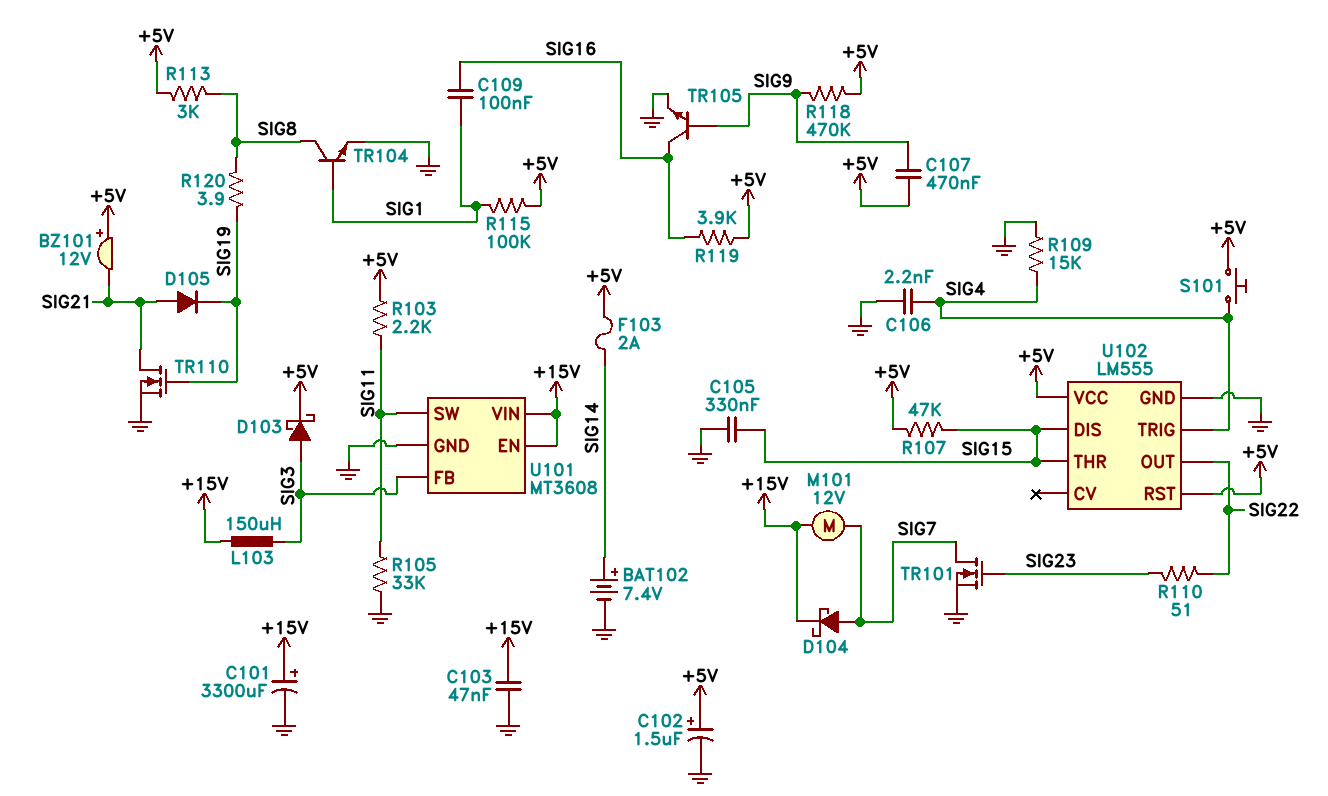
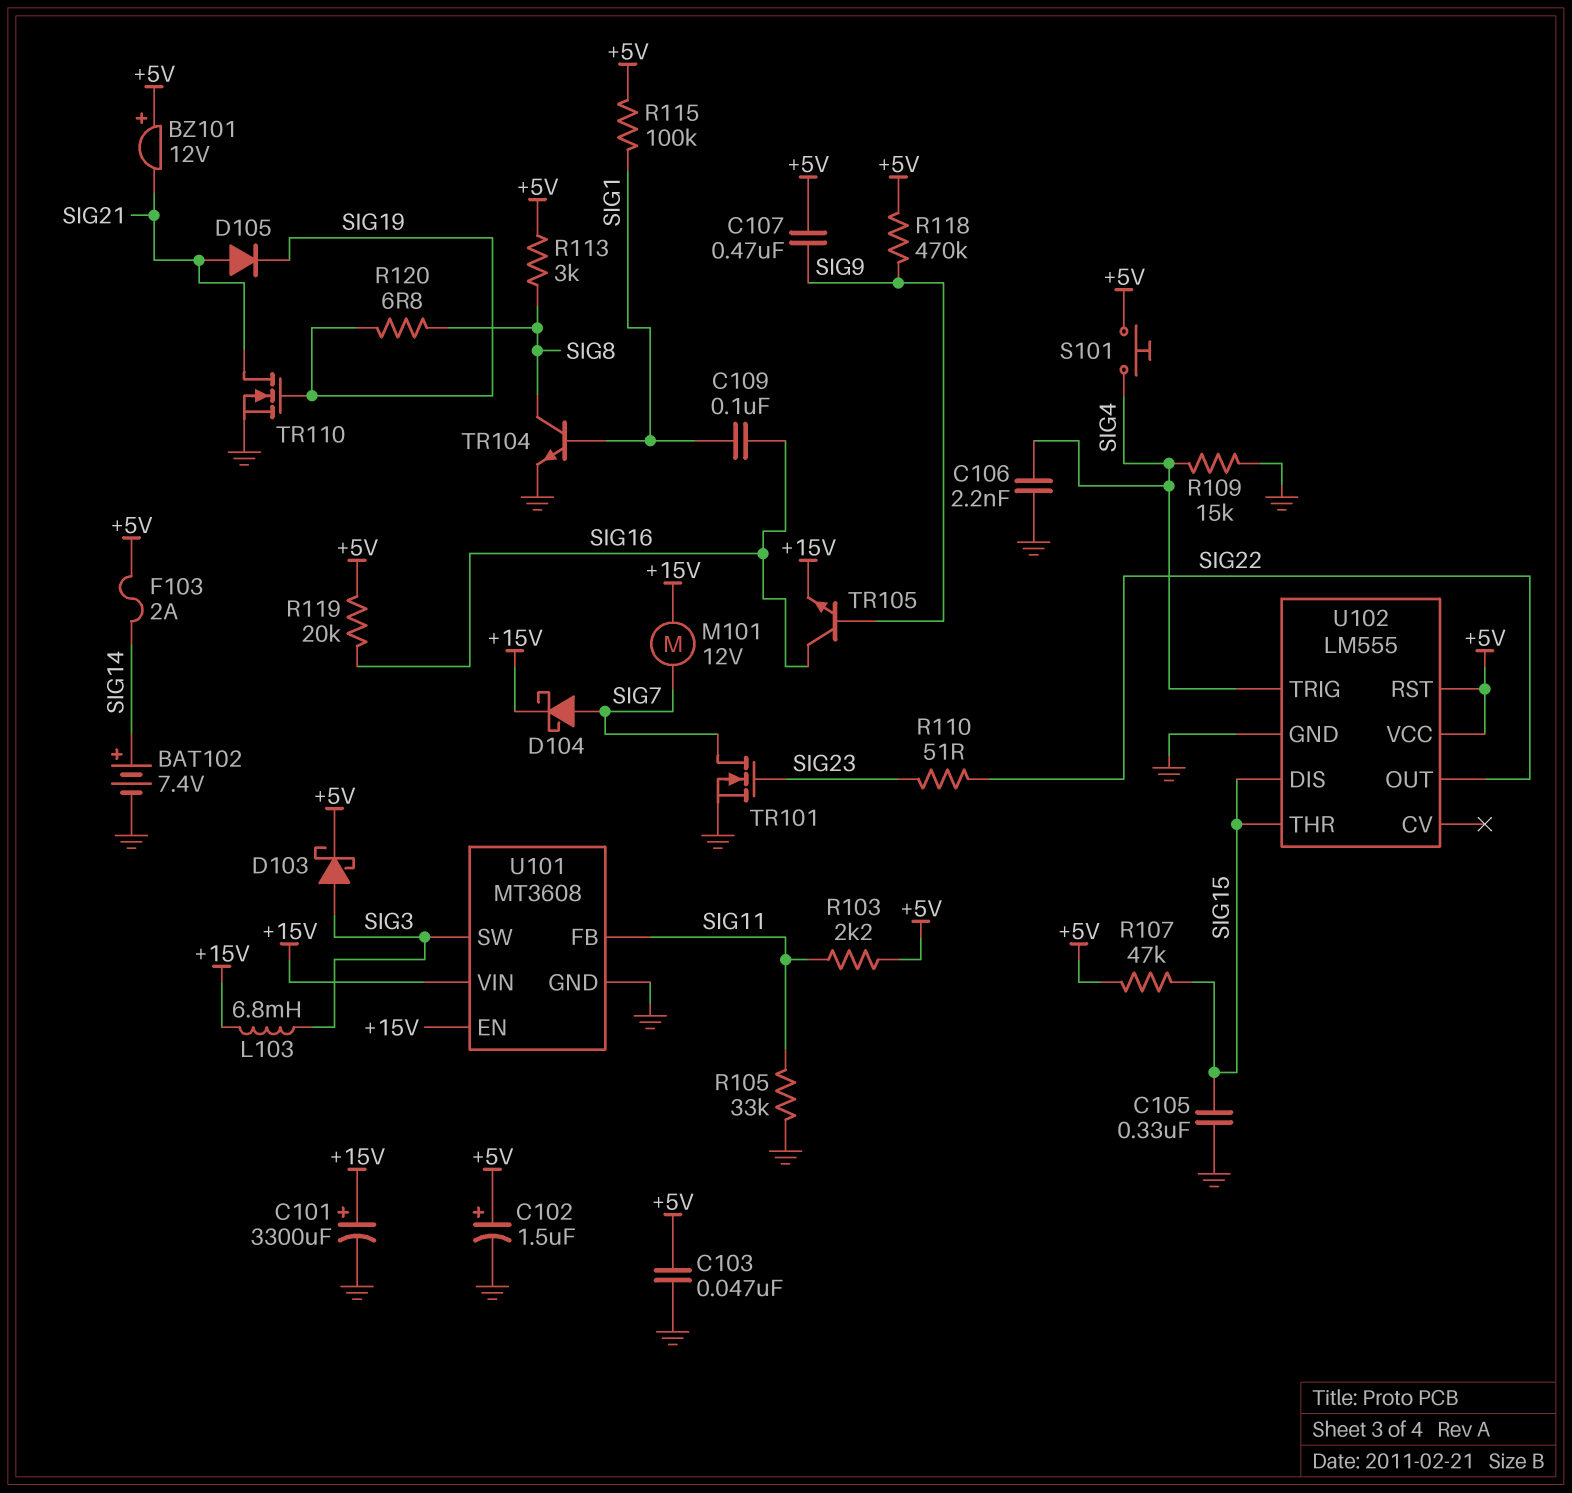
C103: 47nF (+15V, GND) -> 47nF (+5V, GND)
L103: 150uH (+15V, SIG3) -> 6.8mH (+15V, SIG3)
R119: 3.9k (+5V, SIG16) -> 20k (+5V, SIG16)
R120: 3.9 (SIG8, SIG19) -> 6.8 (SIG8, SIG19)
TR105: NPN (B SIG9, C SIG16, E GND) -> NPN (B SIG9, C SIG16, E +15V)
U101 pin FB: SIG3 -> SIG11
U101 pin SW: SIG11 -> SIG3

